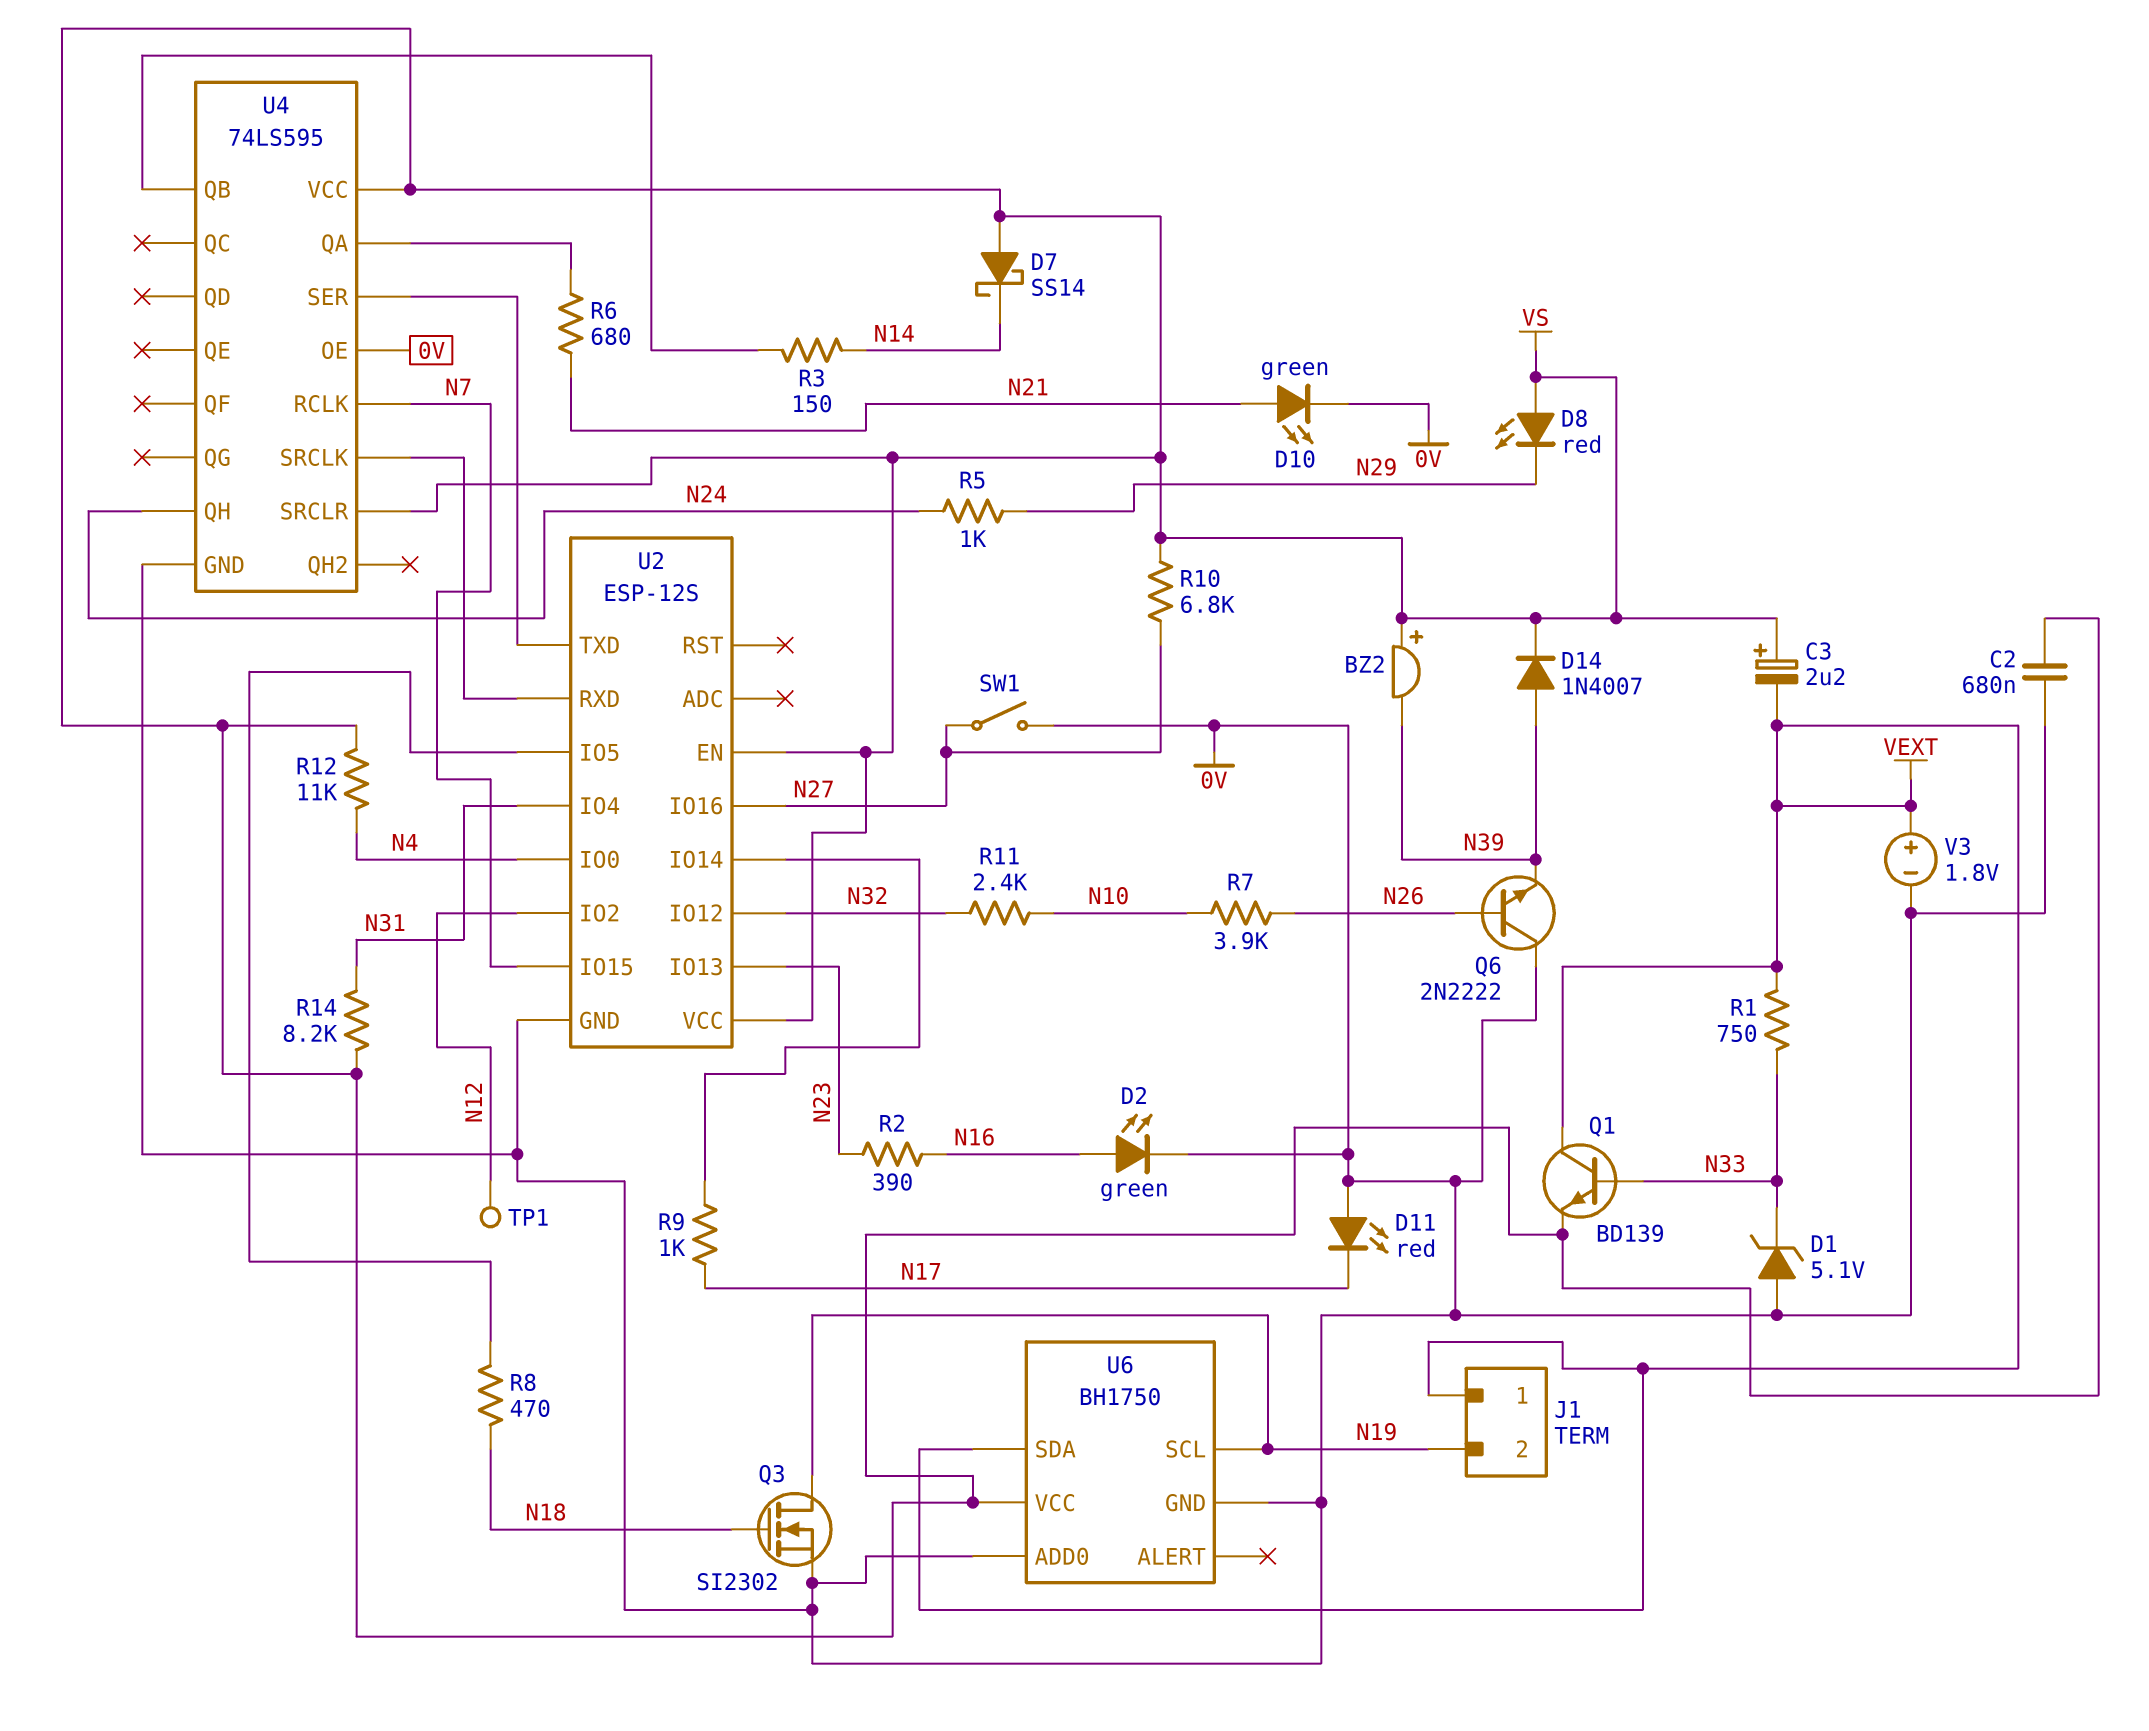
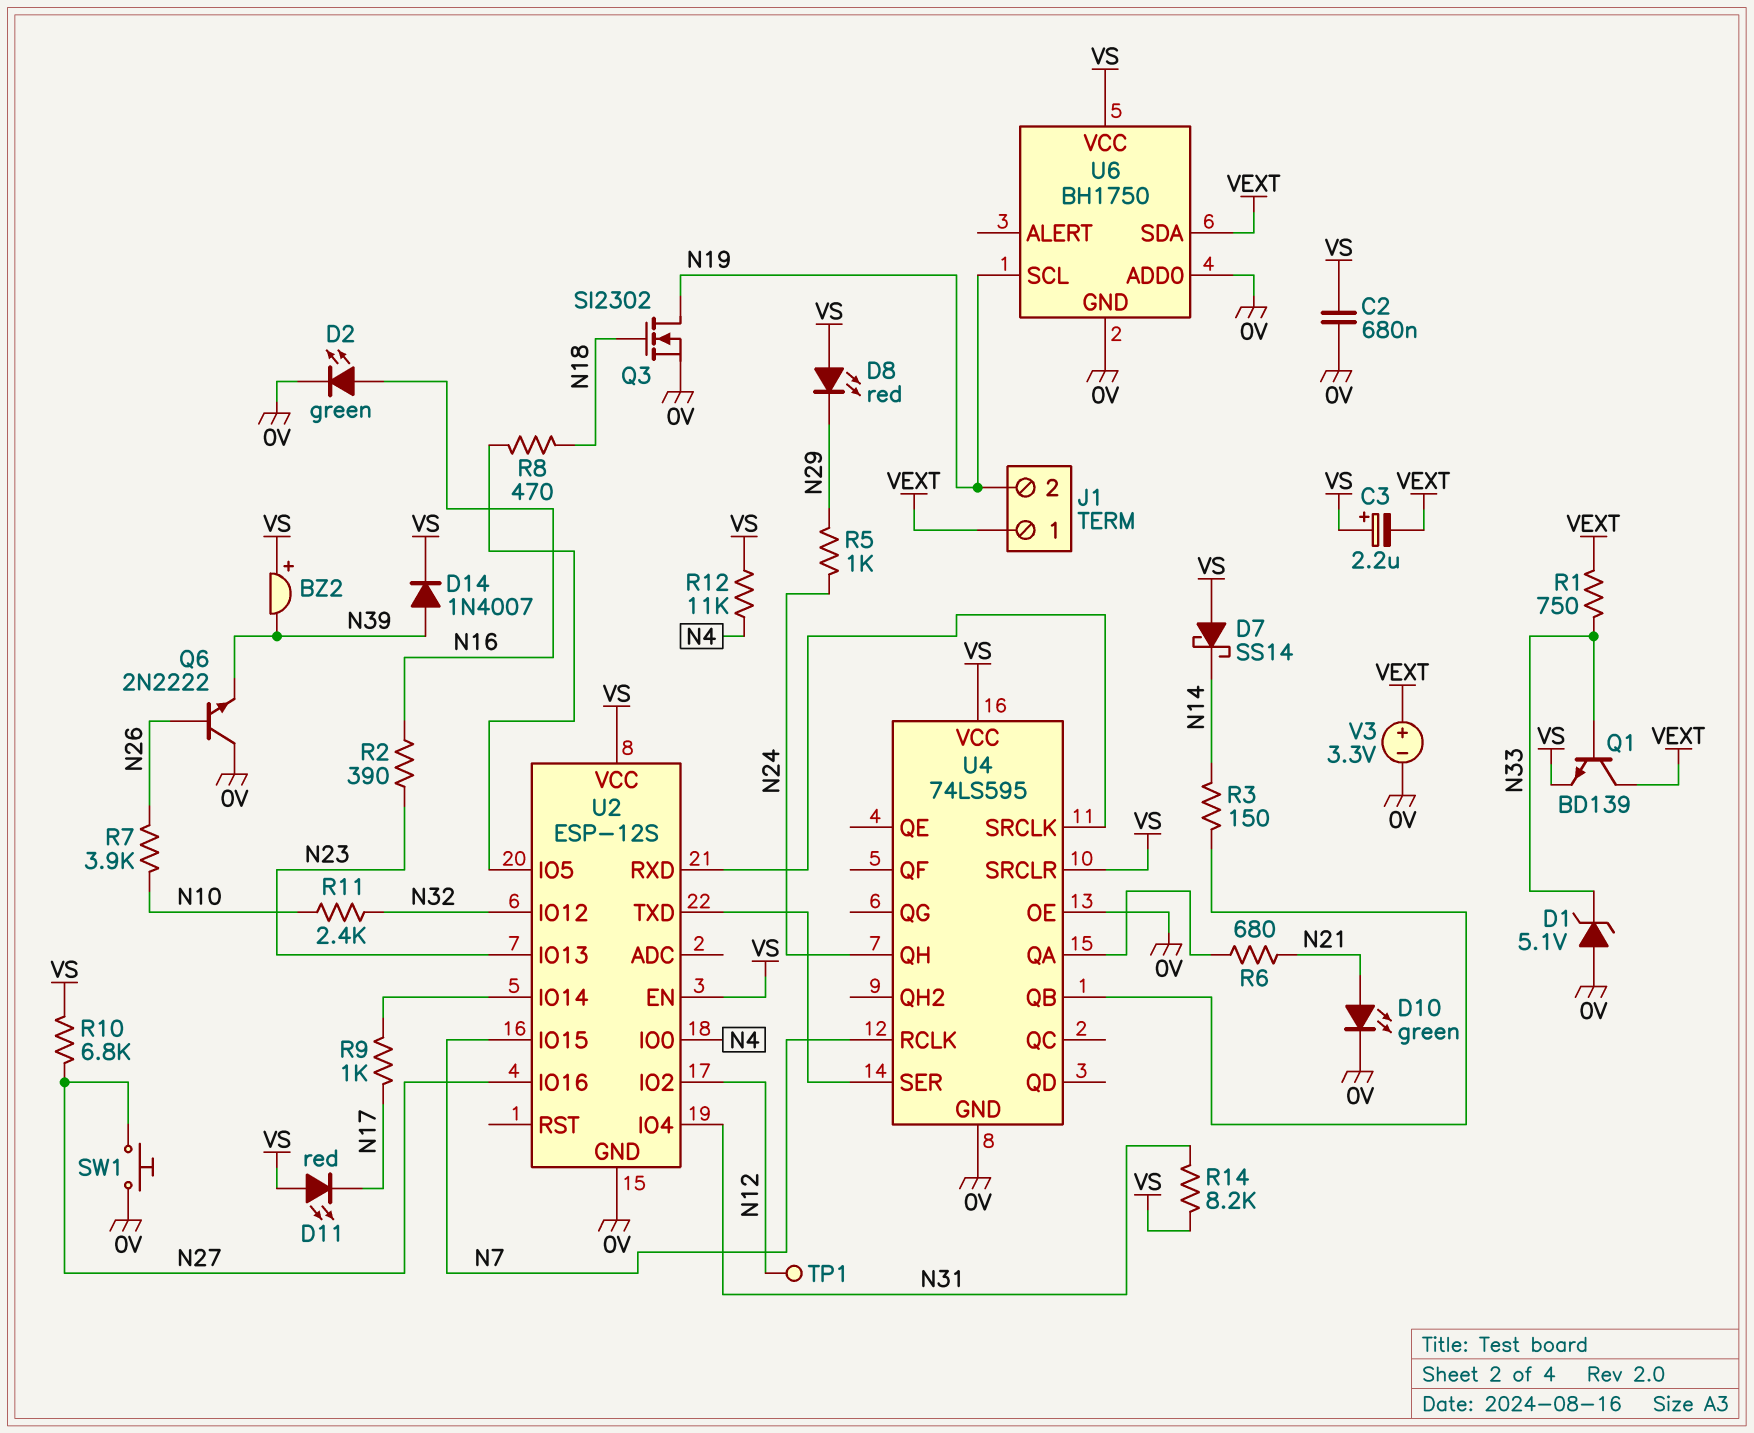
D11: LED red (A 0V, K N17) -> LED red (A VS, K N17)
SW1: switch (0V, N27) -> button (0V, N27)
V3: 1.8V (plus VEXT, minus 0V) -> 3.3V (plus VEXT, minus 0V)

